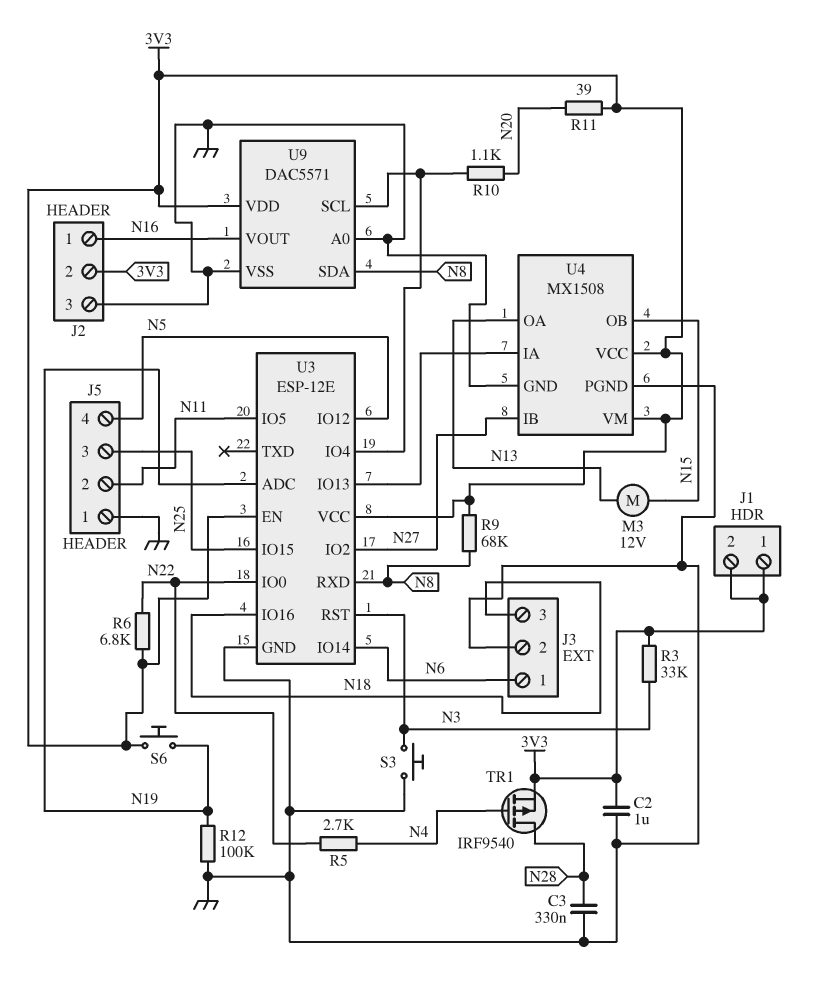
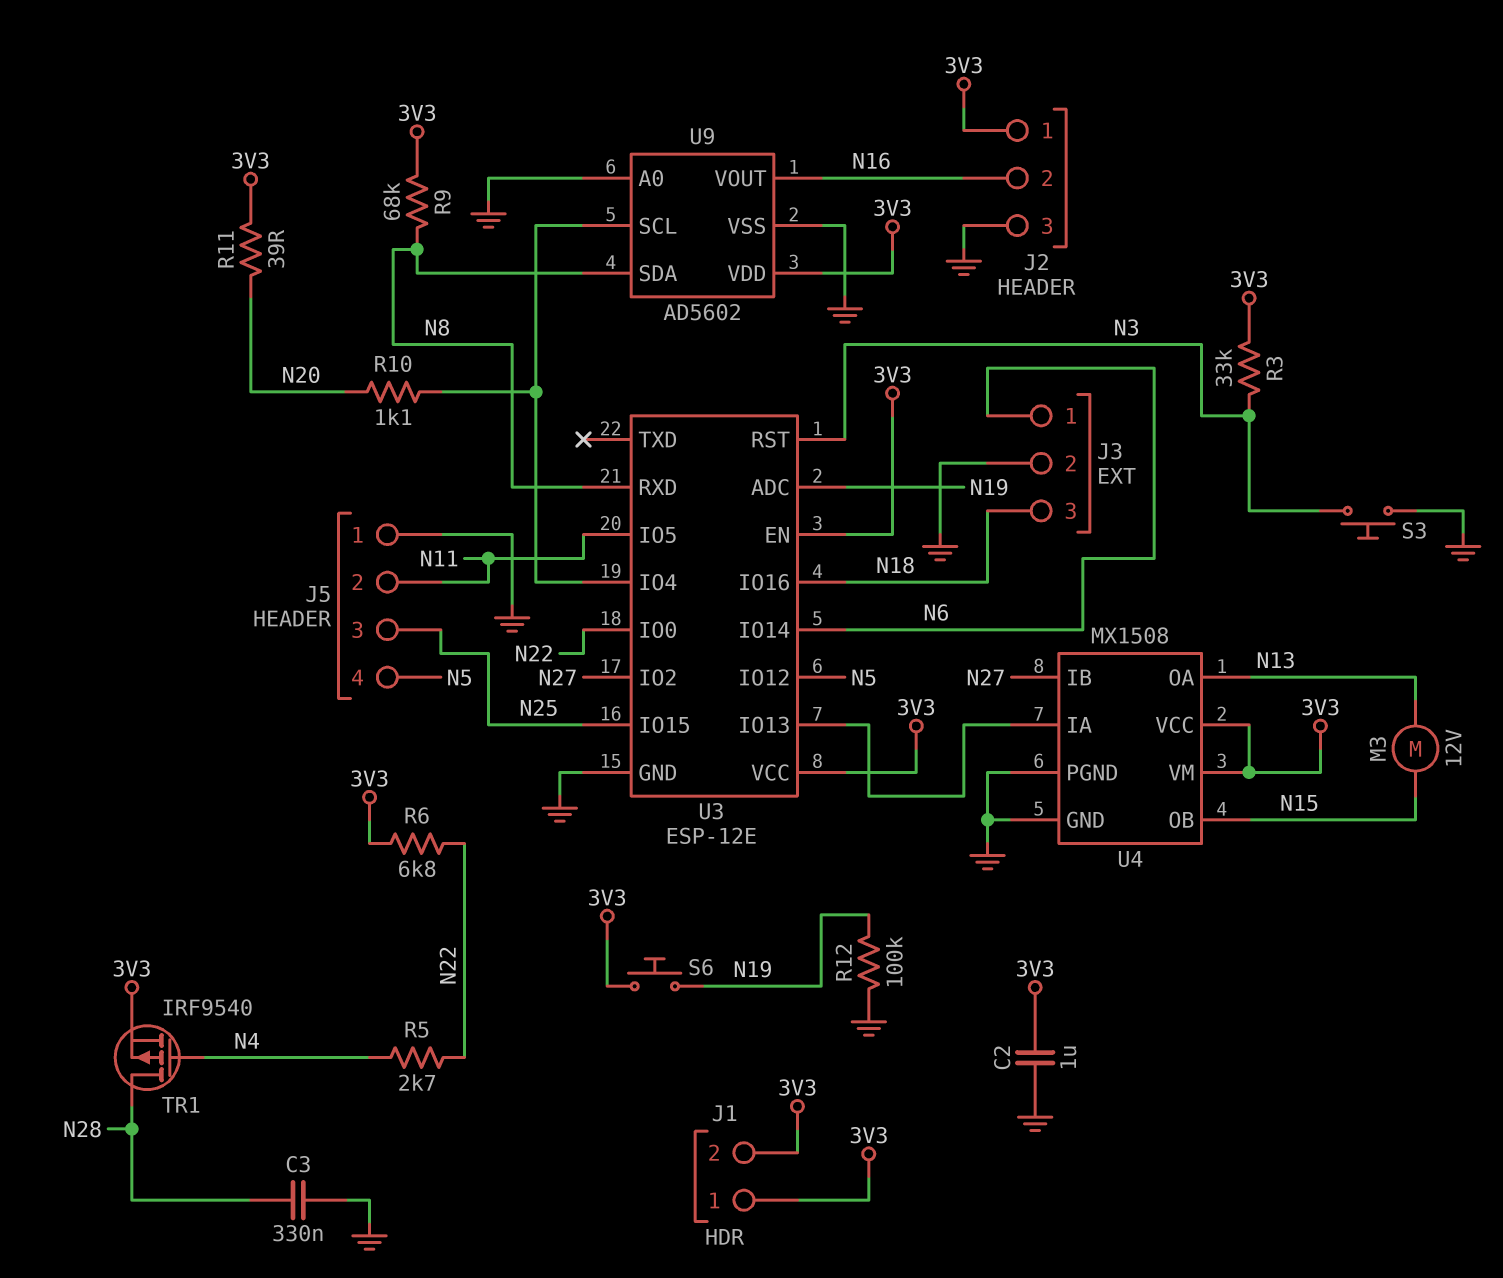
J2 pin 1: N16 -> 3V3
J2 pin 2: 3V3 -> N16
U9: DAC5571 -> AD5602

